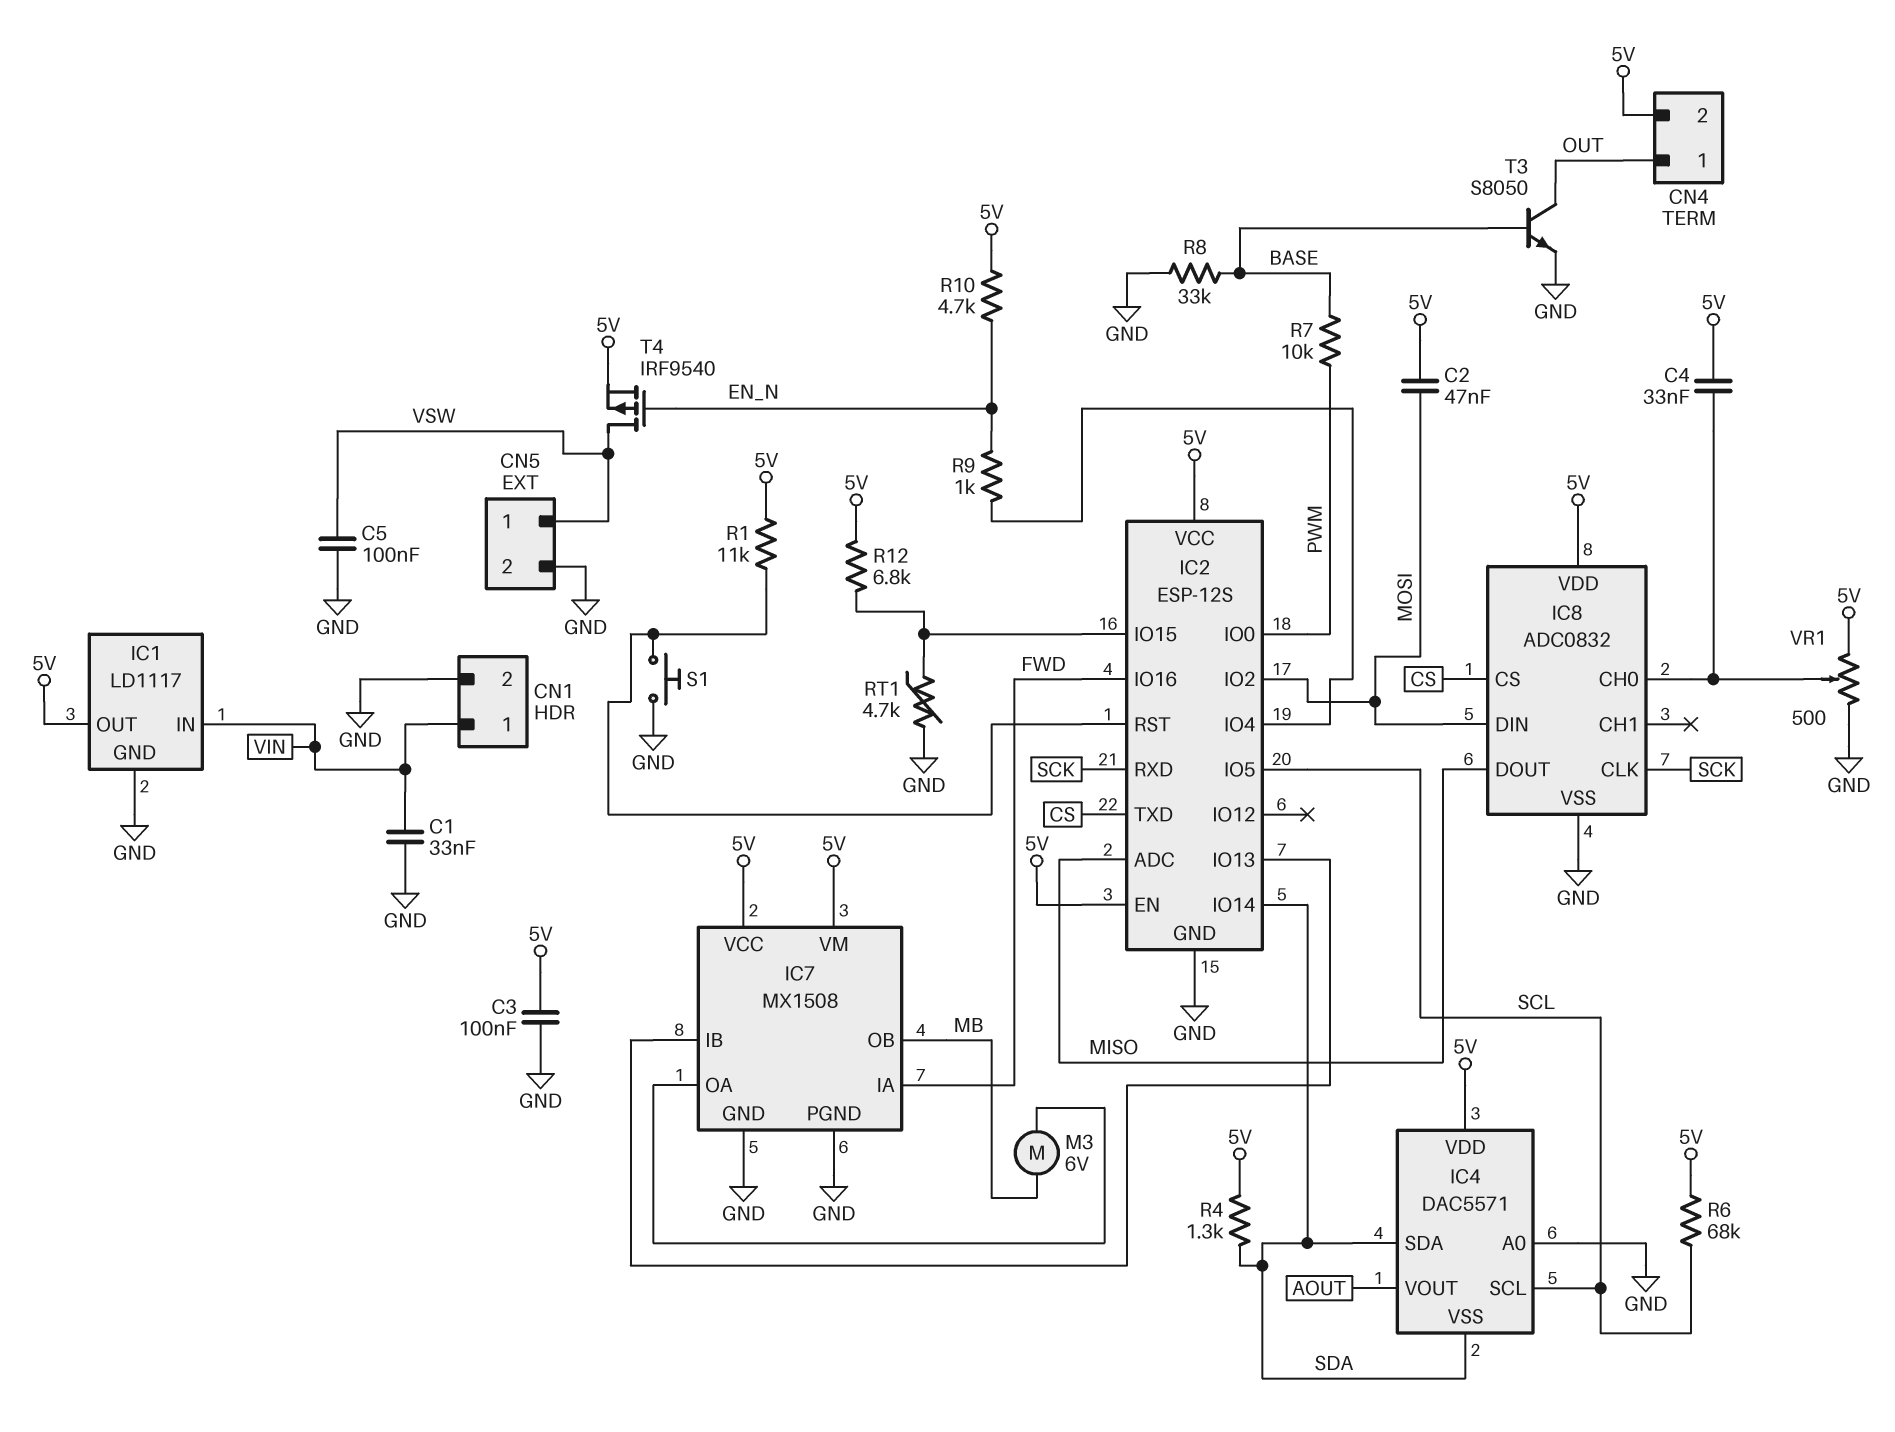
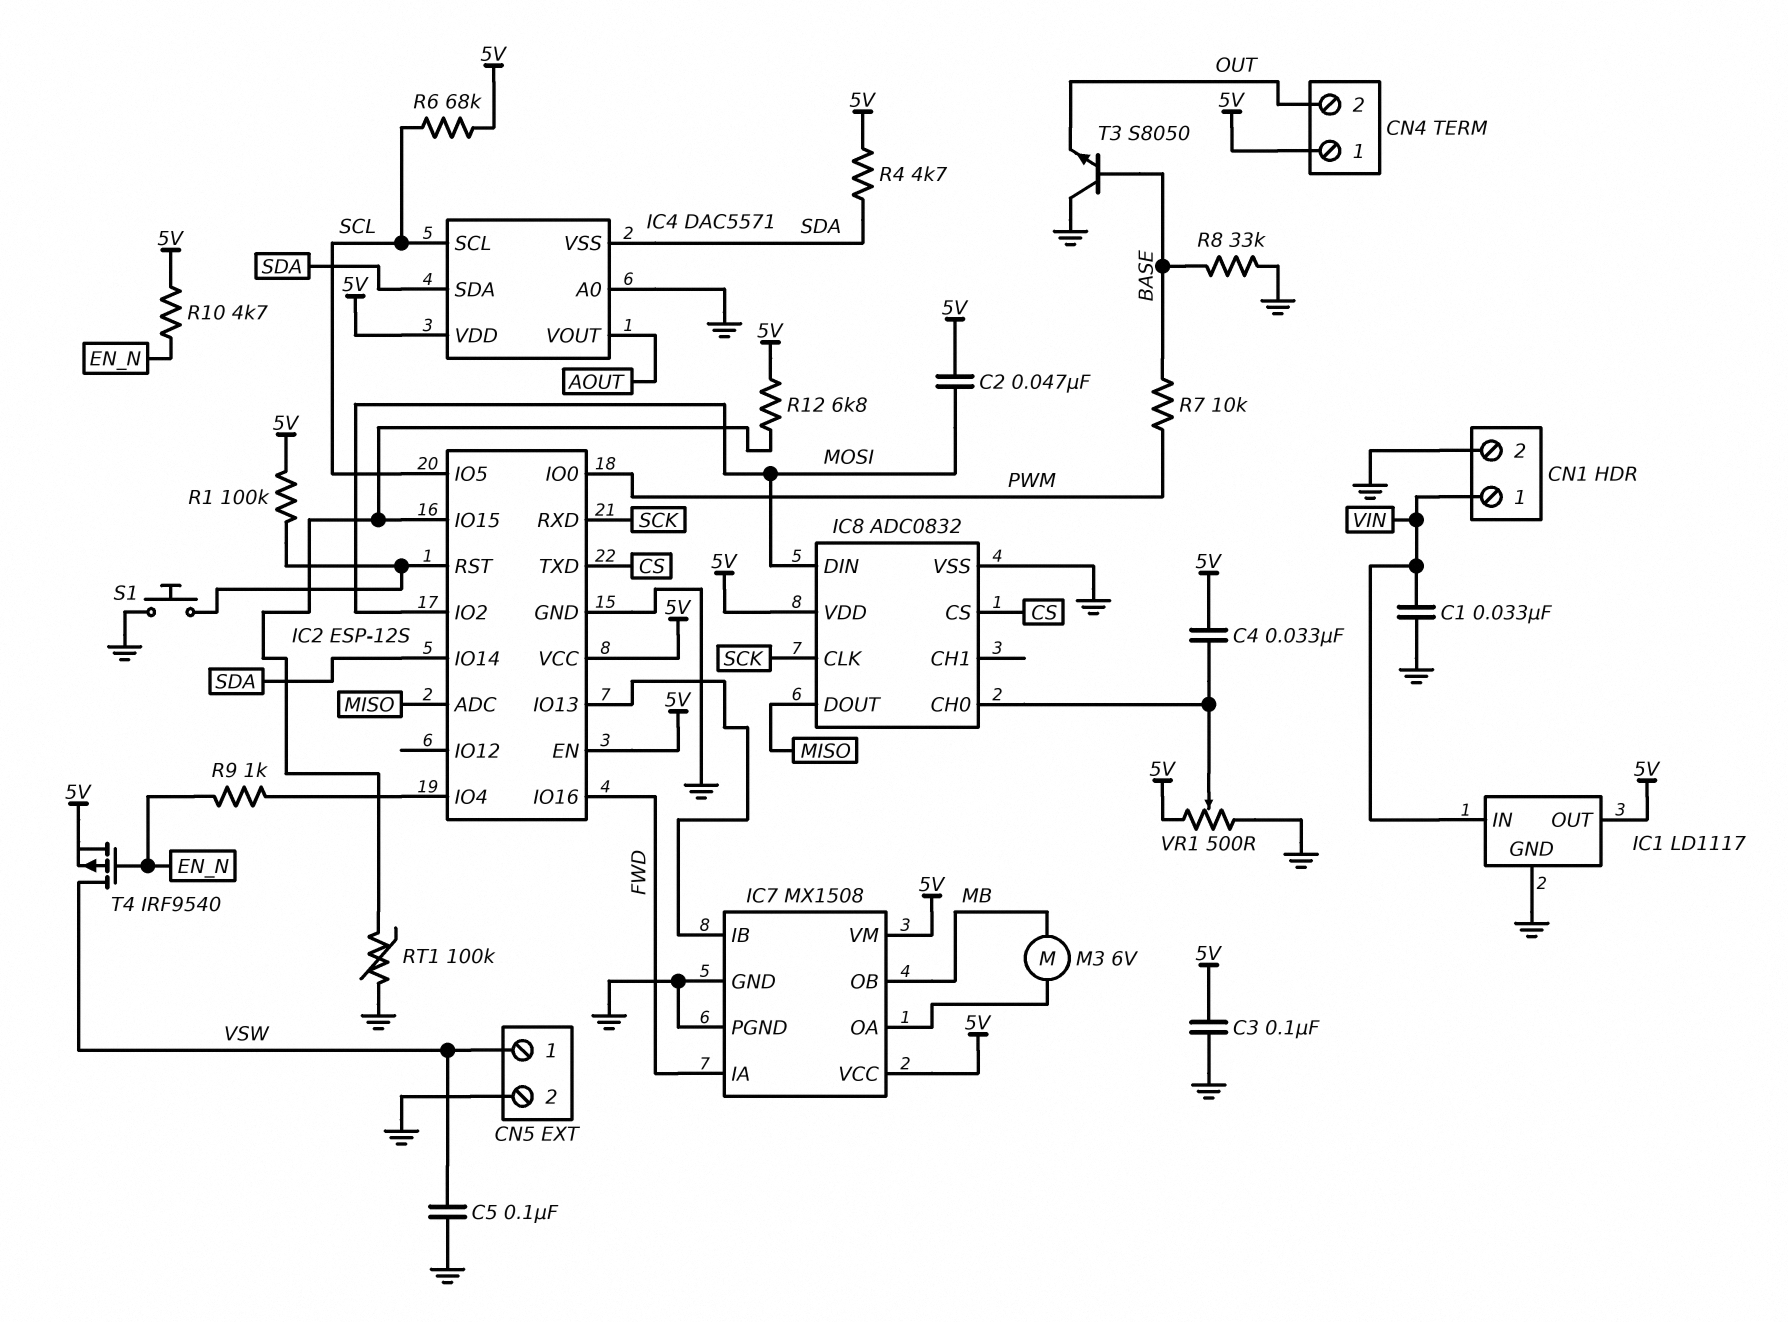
CN4 pin 1: OUT -> 5V
CN4 pin 2: 5V -> OUT
R1: 11k (5V, IC2/RST) -> 100k (5V, IC2/RST)
R4: 1.3k (5V, SDA) -> 4.7k (5V, SDA)
RT1: 4.7k (GND, IC2/IO15) -> 100k (GND, IC2/IO15)
T3: NPN S8050 (B BASE, C OUT, E GND) -> NPN S8050 (B BASE, C GND, E OUT)

